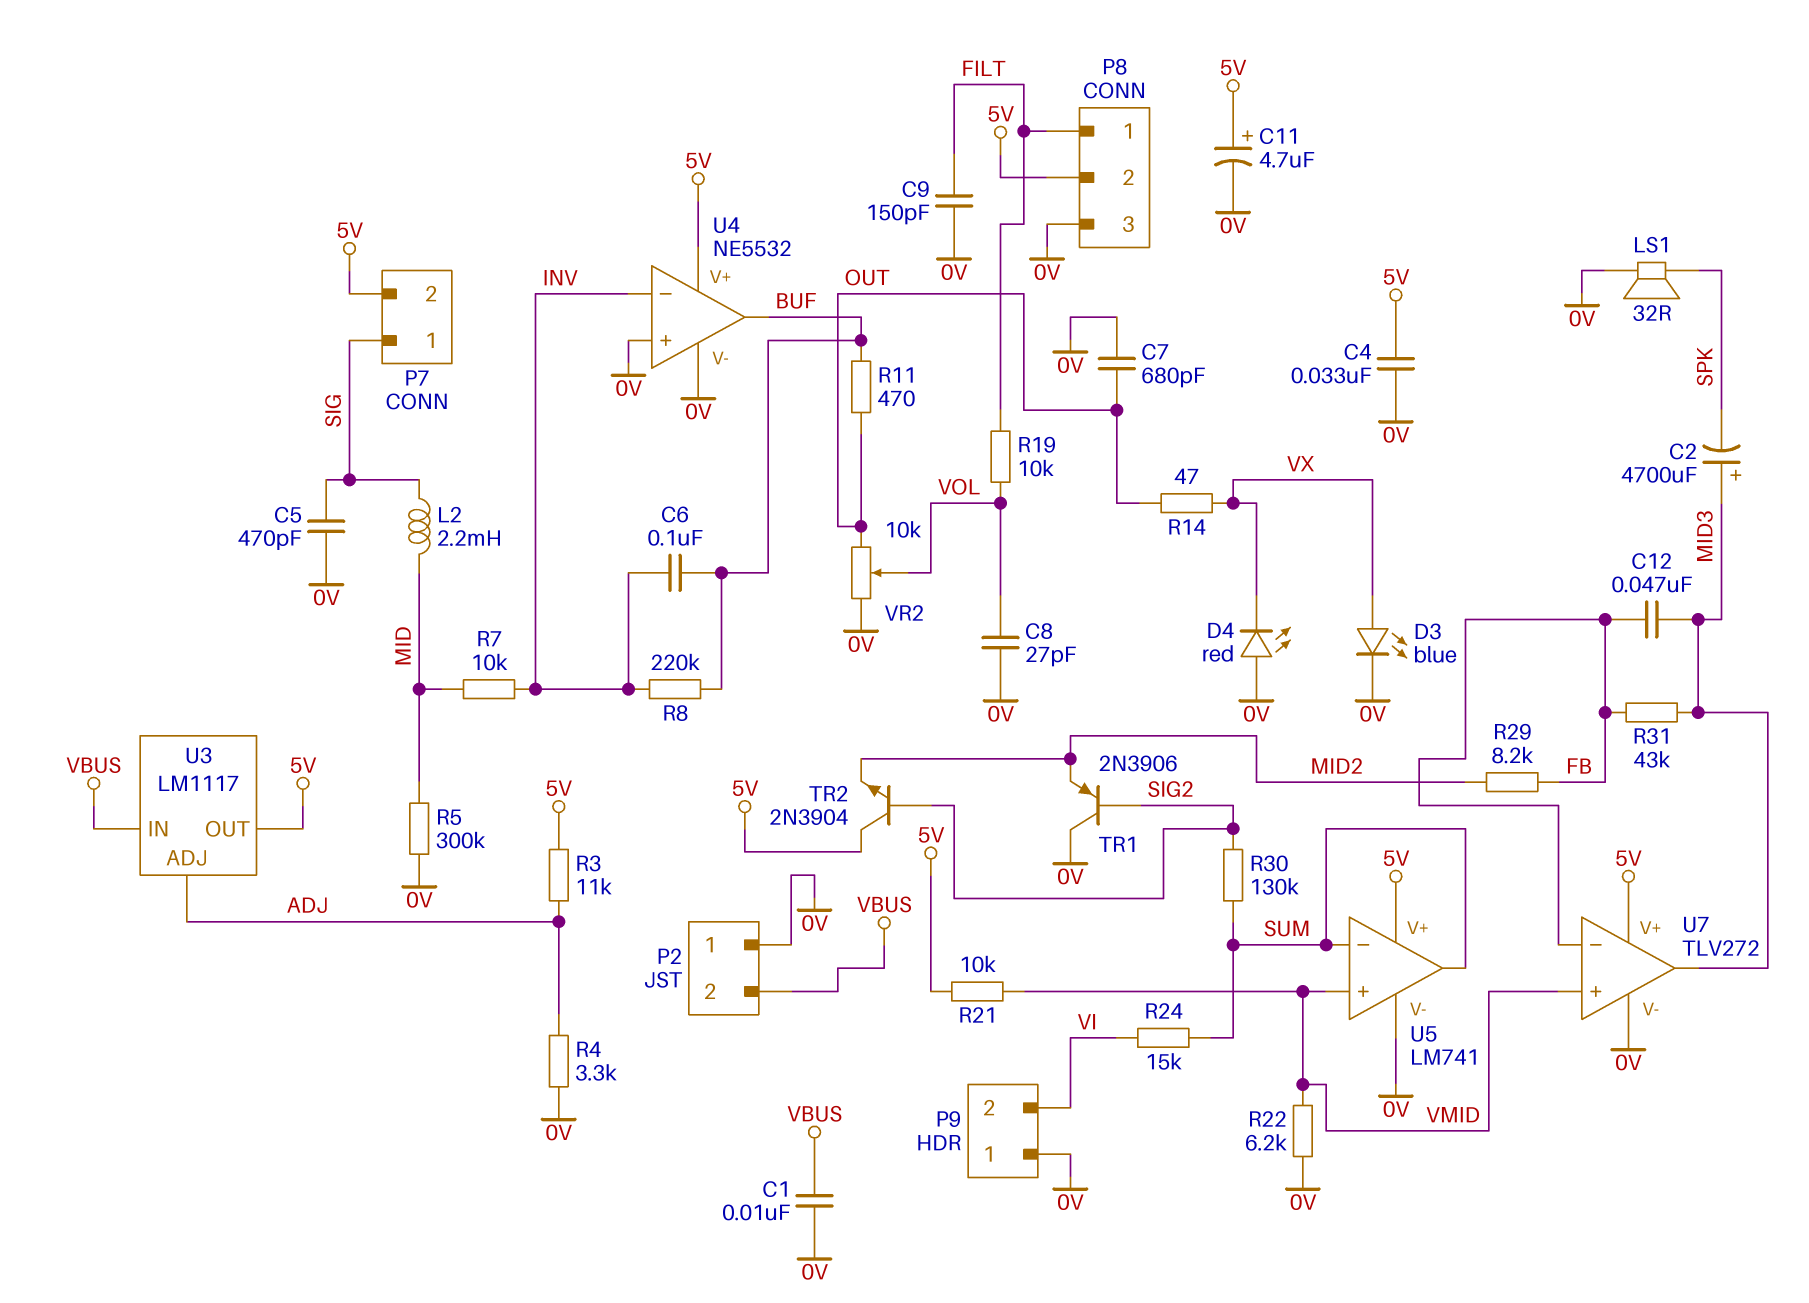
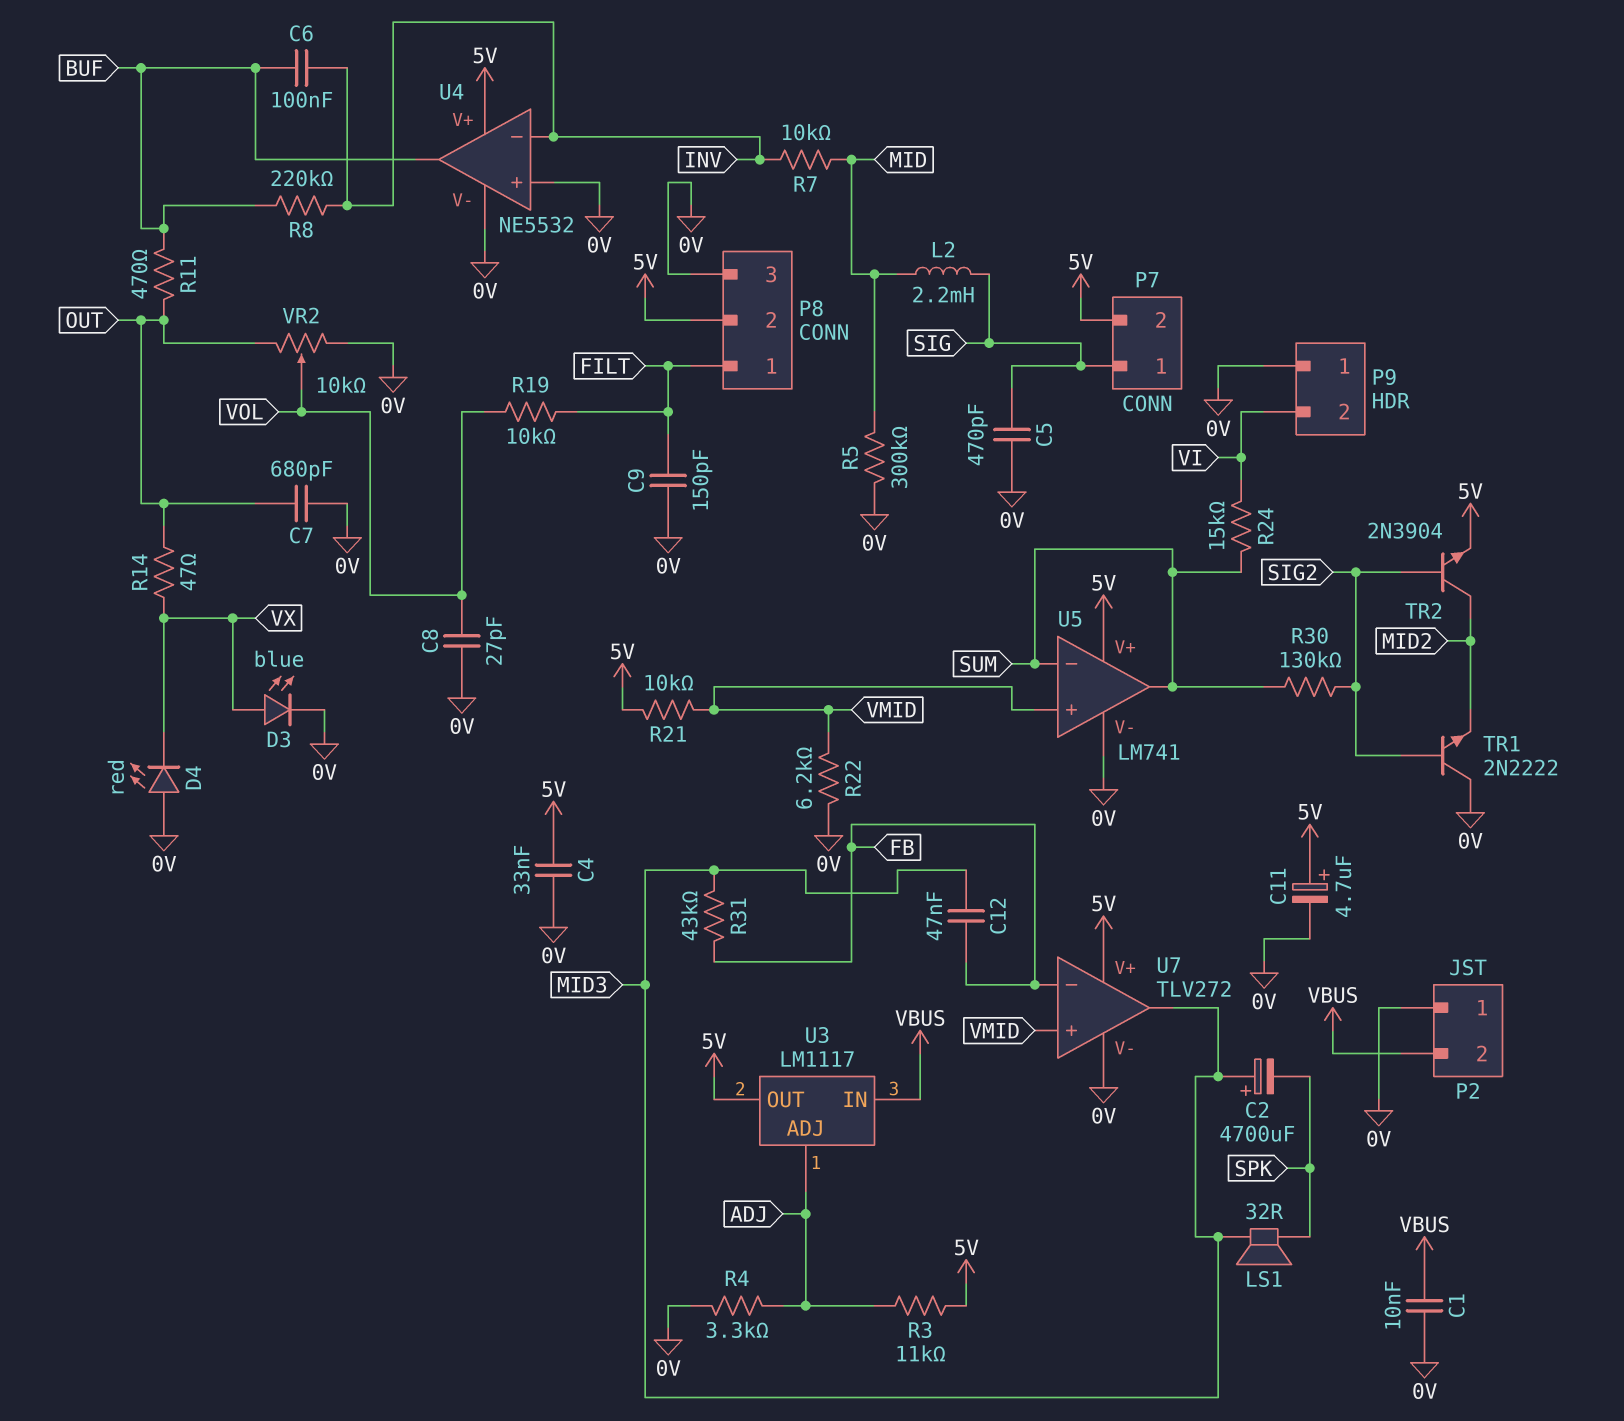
LS1: speaker 32R (0V, SPK) -> speaker 32R (MID3, SPK)
R29: 8.2k (FB, MID2) -> none
TR1: PNP 2N3906 (B SIG2, C 0V, E MID2) -> NPN 2N2222 (B SIG2, C 0V, E MID2)
TR2: NPN 2N3904 (B SIG2, C 5V, E MID2) -> NPN 2N3904 (B SIG2, C MID2, E 5V)

